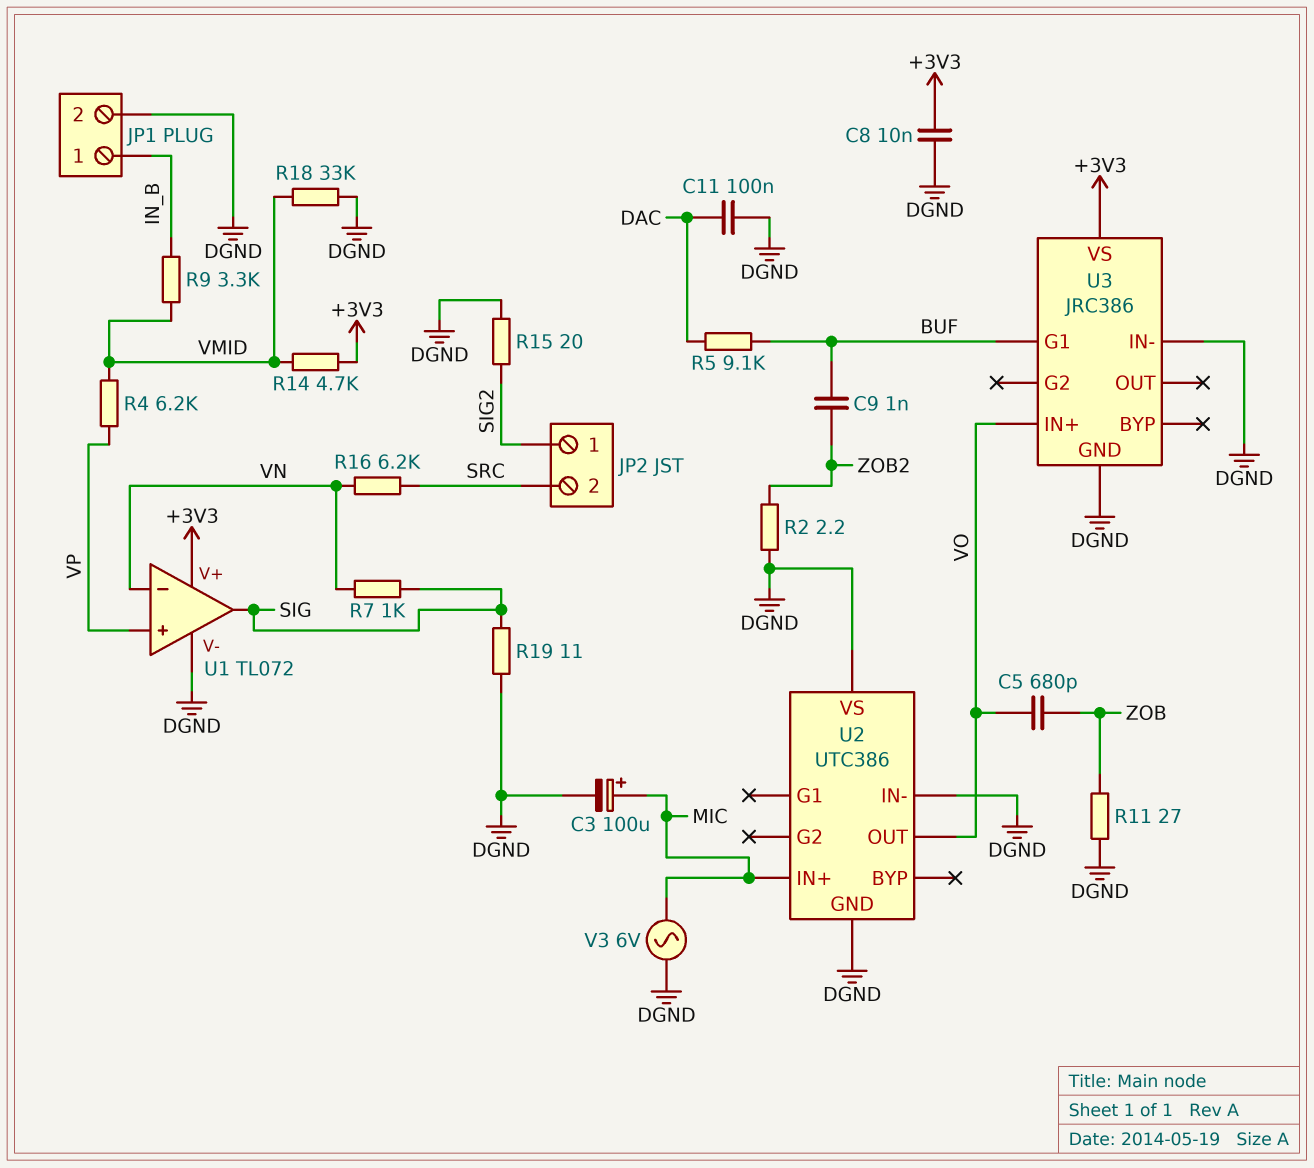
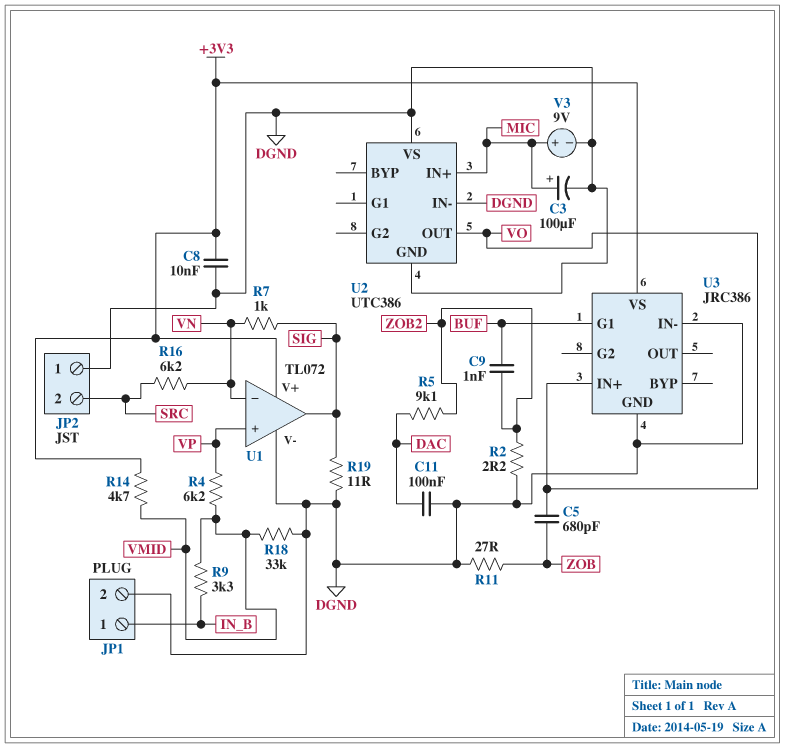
JP2 pin 1: SIG2 -> DGND
R5: 9.1k (BUF, DAC) -> 9.1k (DAC, ZOB2)
R15: 20 (DGND, SIG2) -> none
V3: AC 6V (DGND, MIC) -> 9V (plus MIC, minus DGND)

